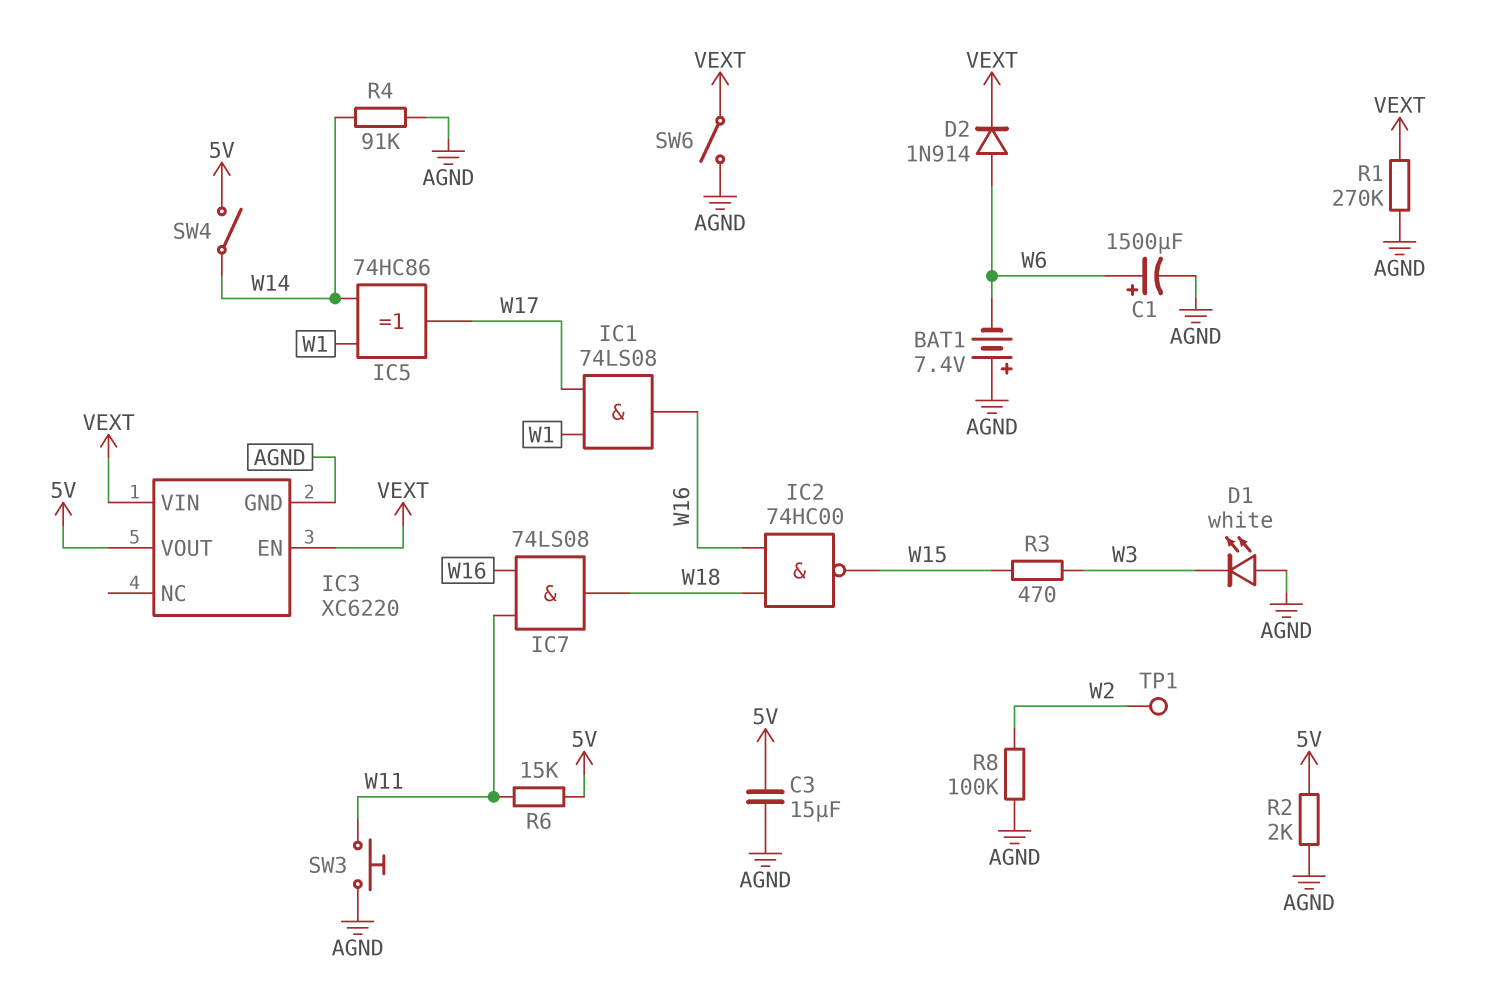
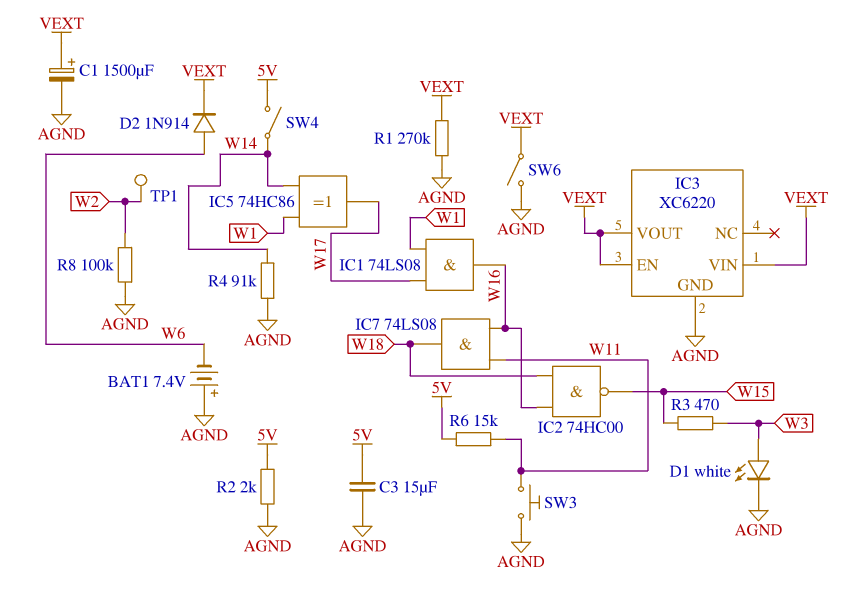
C1: 1500uF (plus W6, minus AGND) -> 1500uF (plus VEXT, minus AGND)
D1: LED white (A AGND, K W3) -> LED white (A W3, K AGND)
IC3 pin VOUT: 5V -> VEXT

